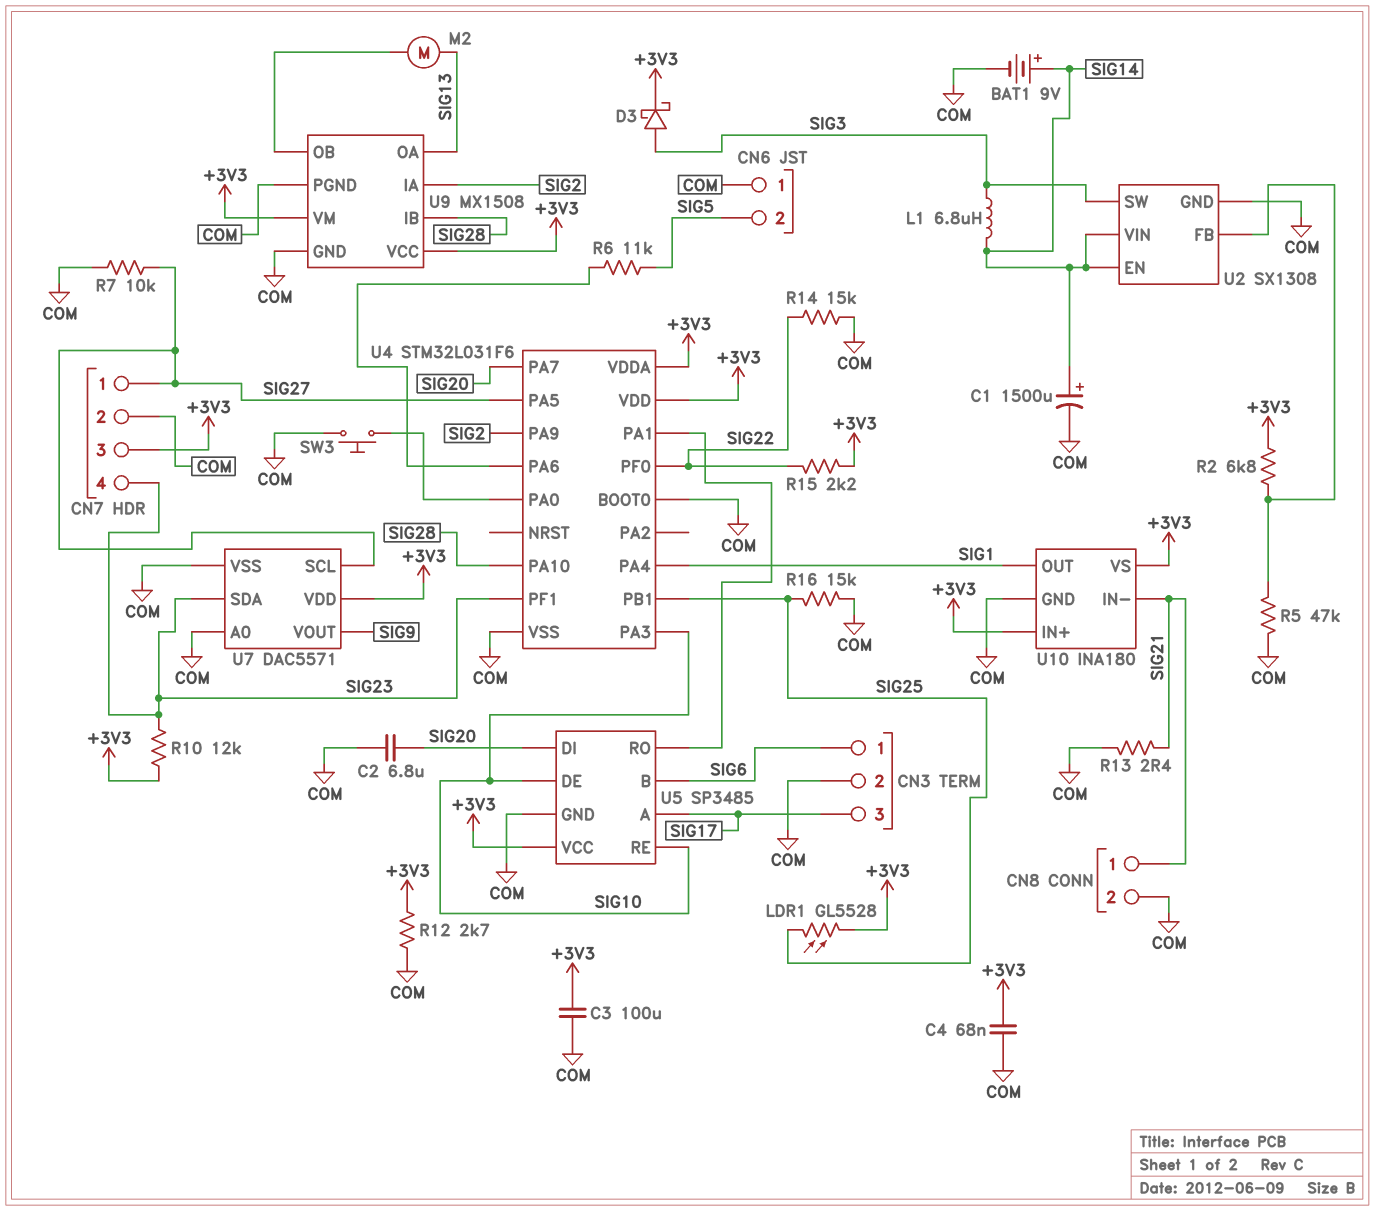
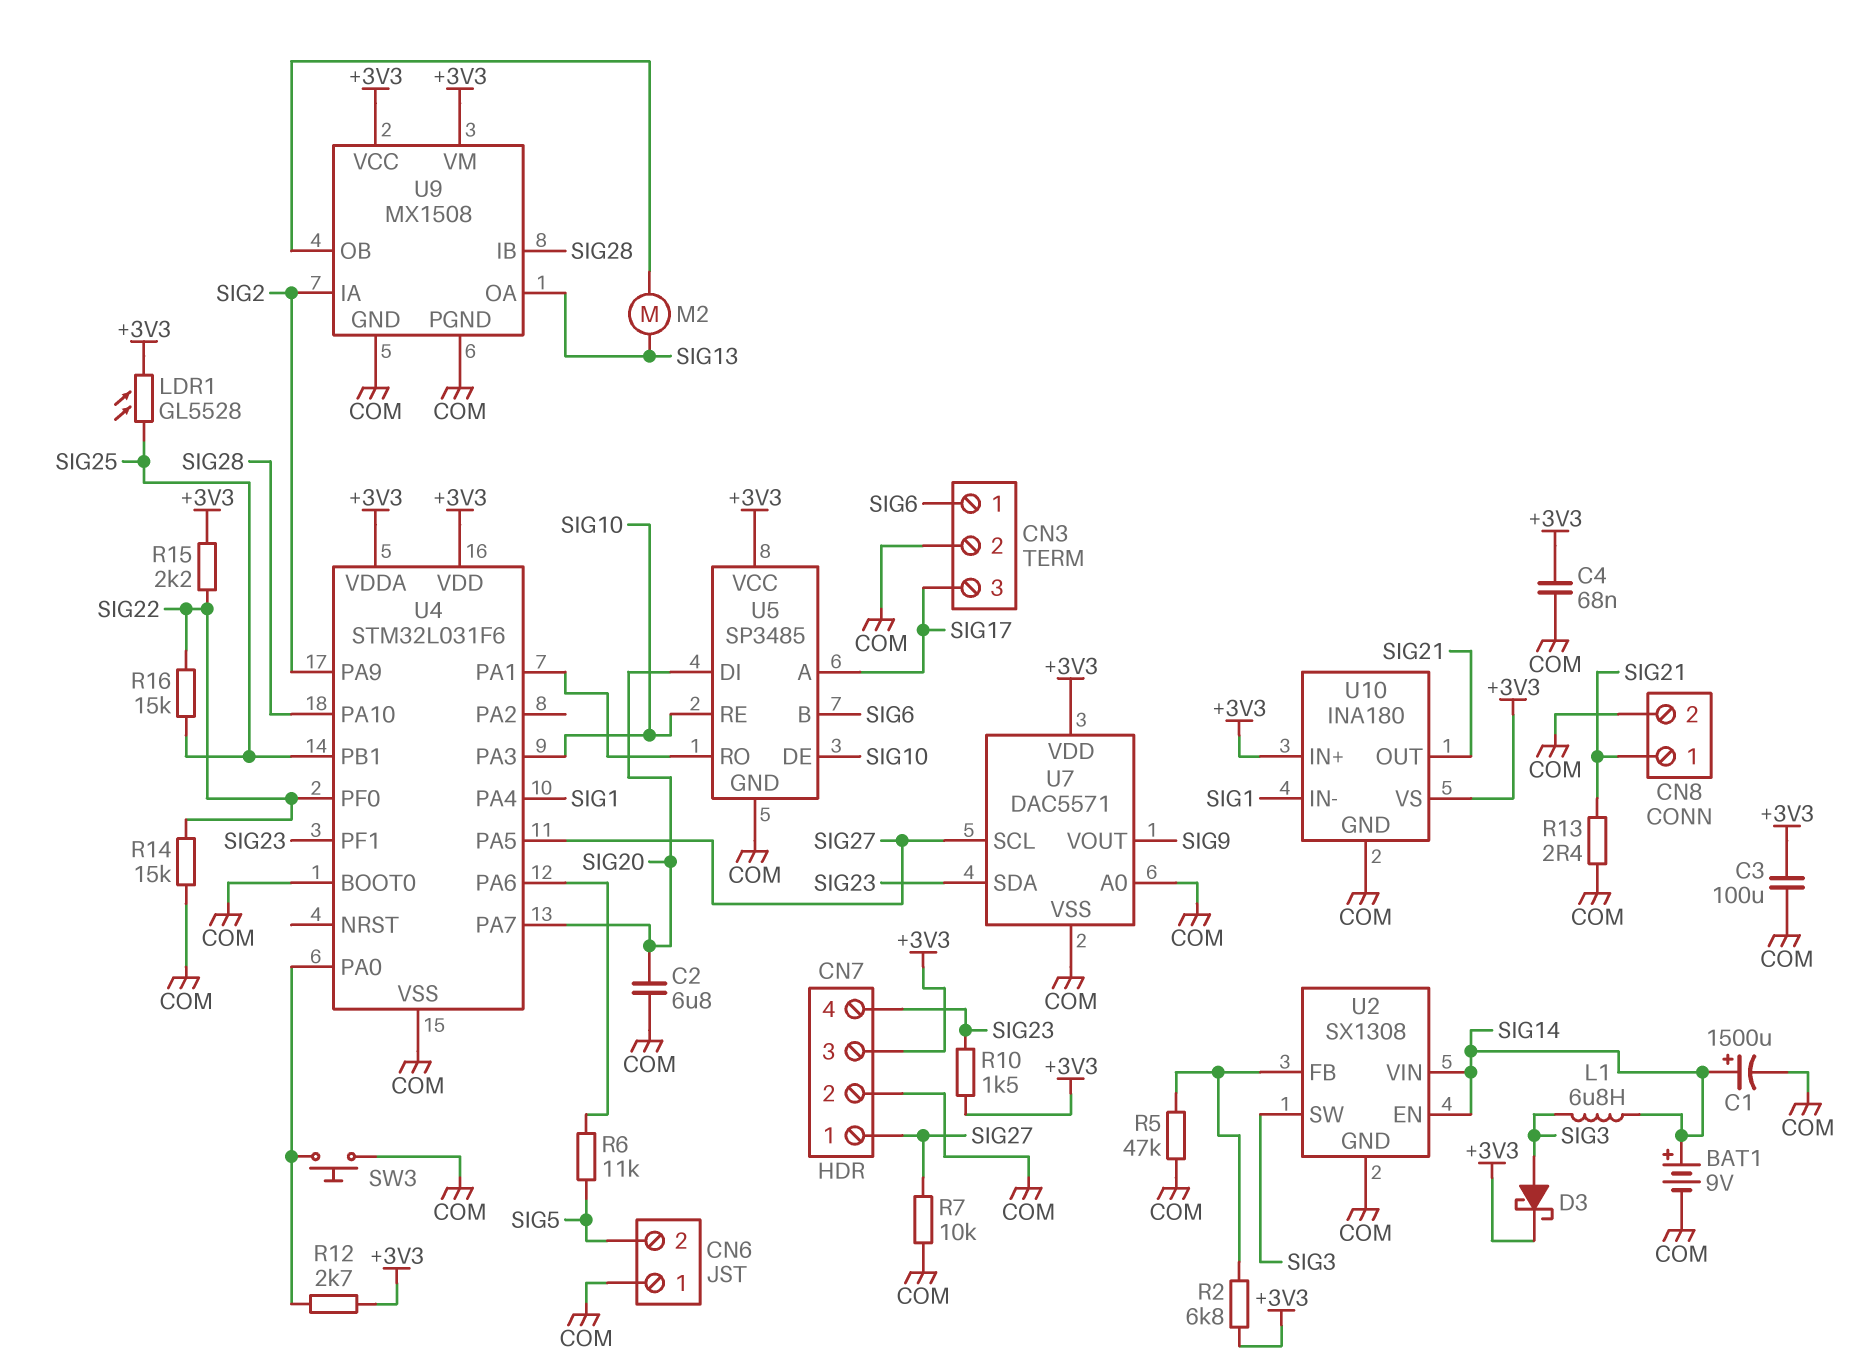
R10: 12k (+3V3, SIG23) -> 1.5k (+3V3, SIG23)
R12: 2.7k (+3V3, COM) -> 2.7k (+3V3, U4/PA0)
R16: 15k (COM, SIG25) -> 15k (SIG22, SIG25)
U10 pin IN-: SIG21 -> SIG1
U10 pin OUT: SIG1 -> SIG21

